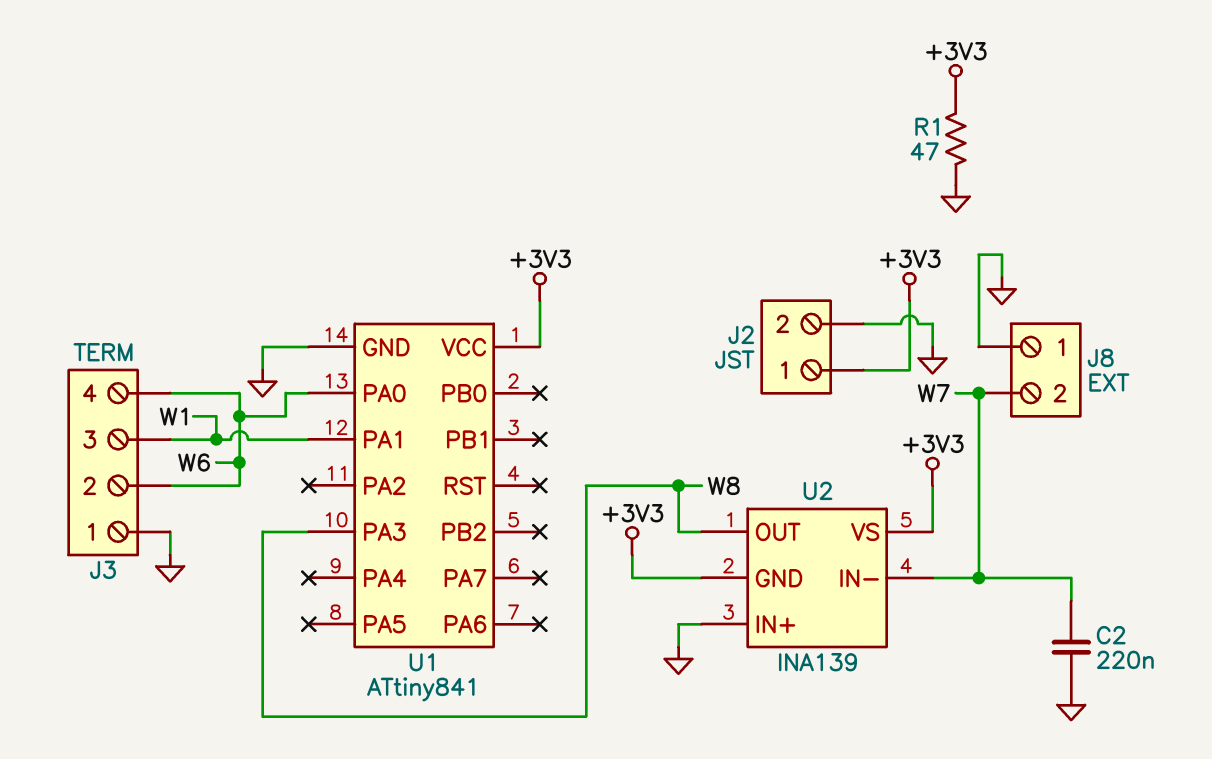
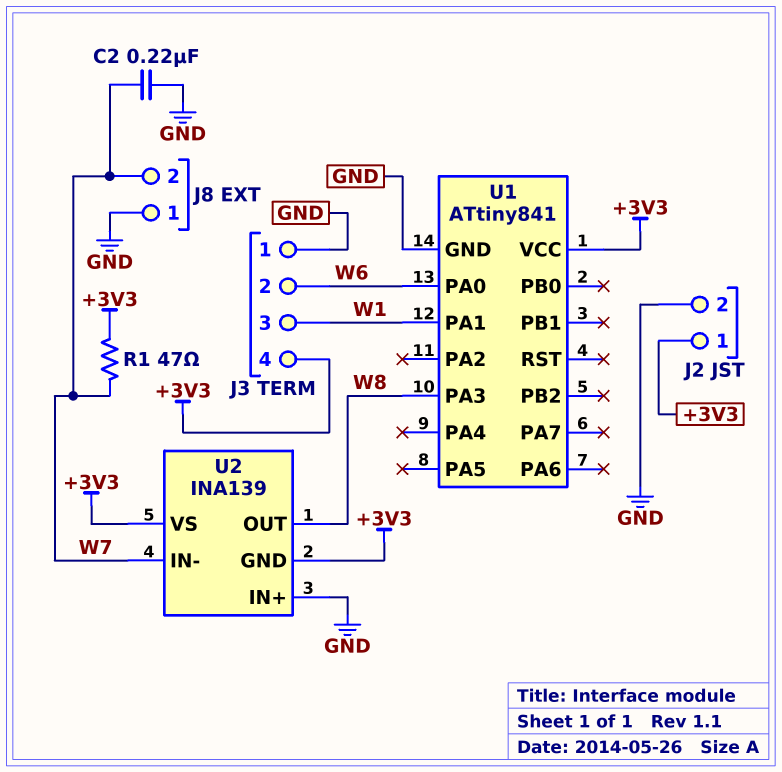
J3 pin 4: W6 -> +3V3
R1: 47 (+3V3, GND) -> 47 (+3V3, W7)

